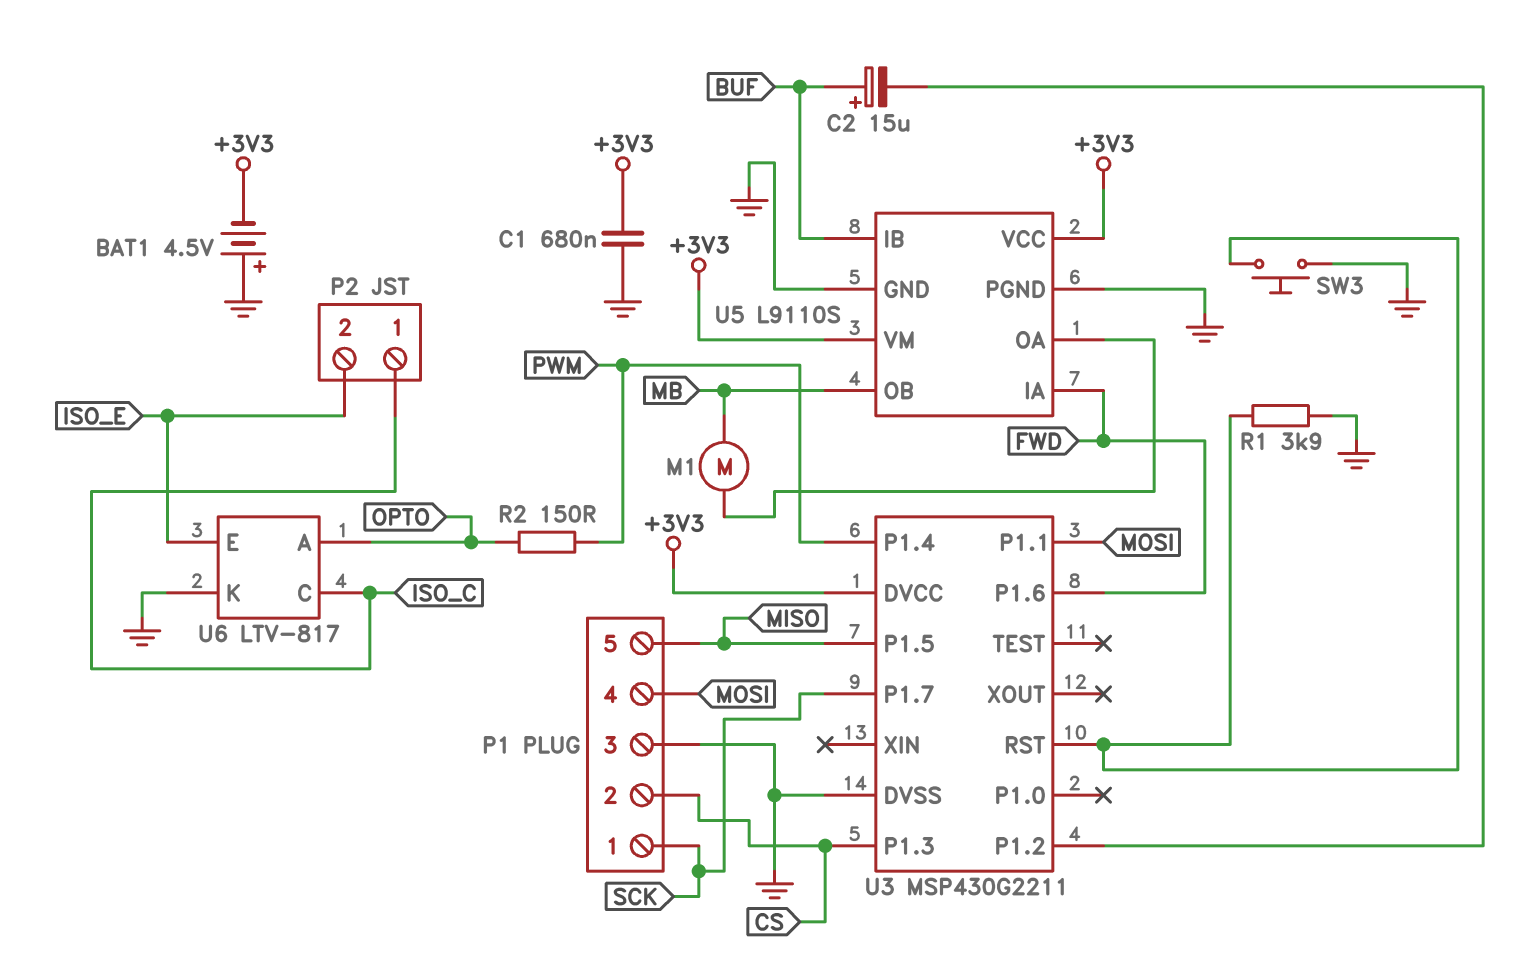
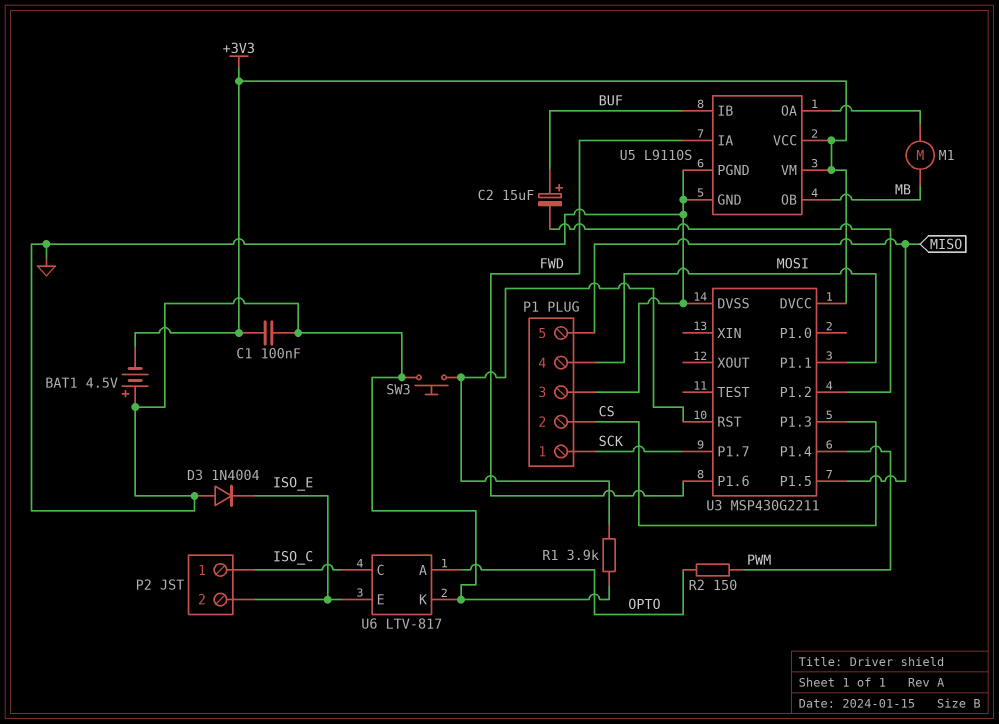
C1: 680nF (+3V3, GND) -> 100nF (+3V3, GND)
D3: none -> diode 1N4004 (A GND, K ISO_E)

